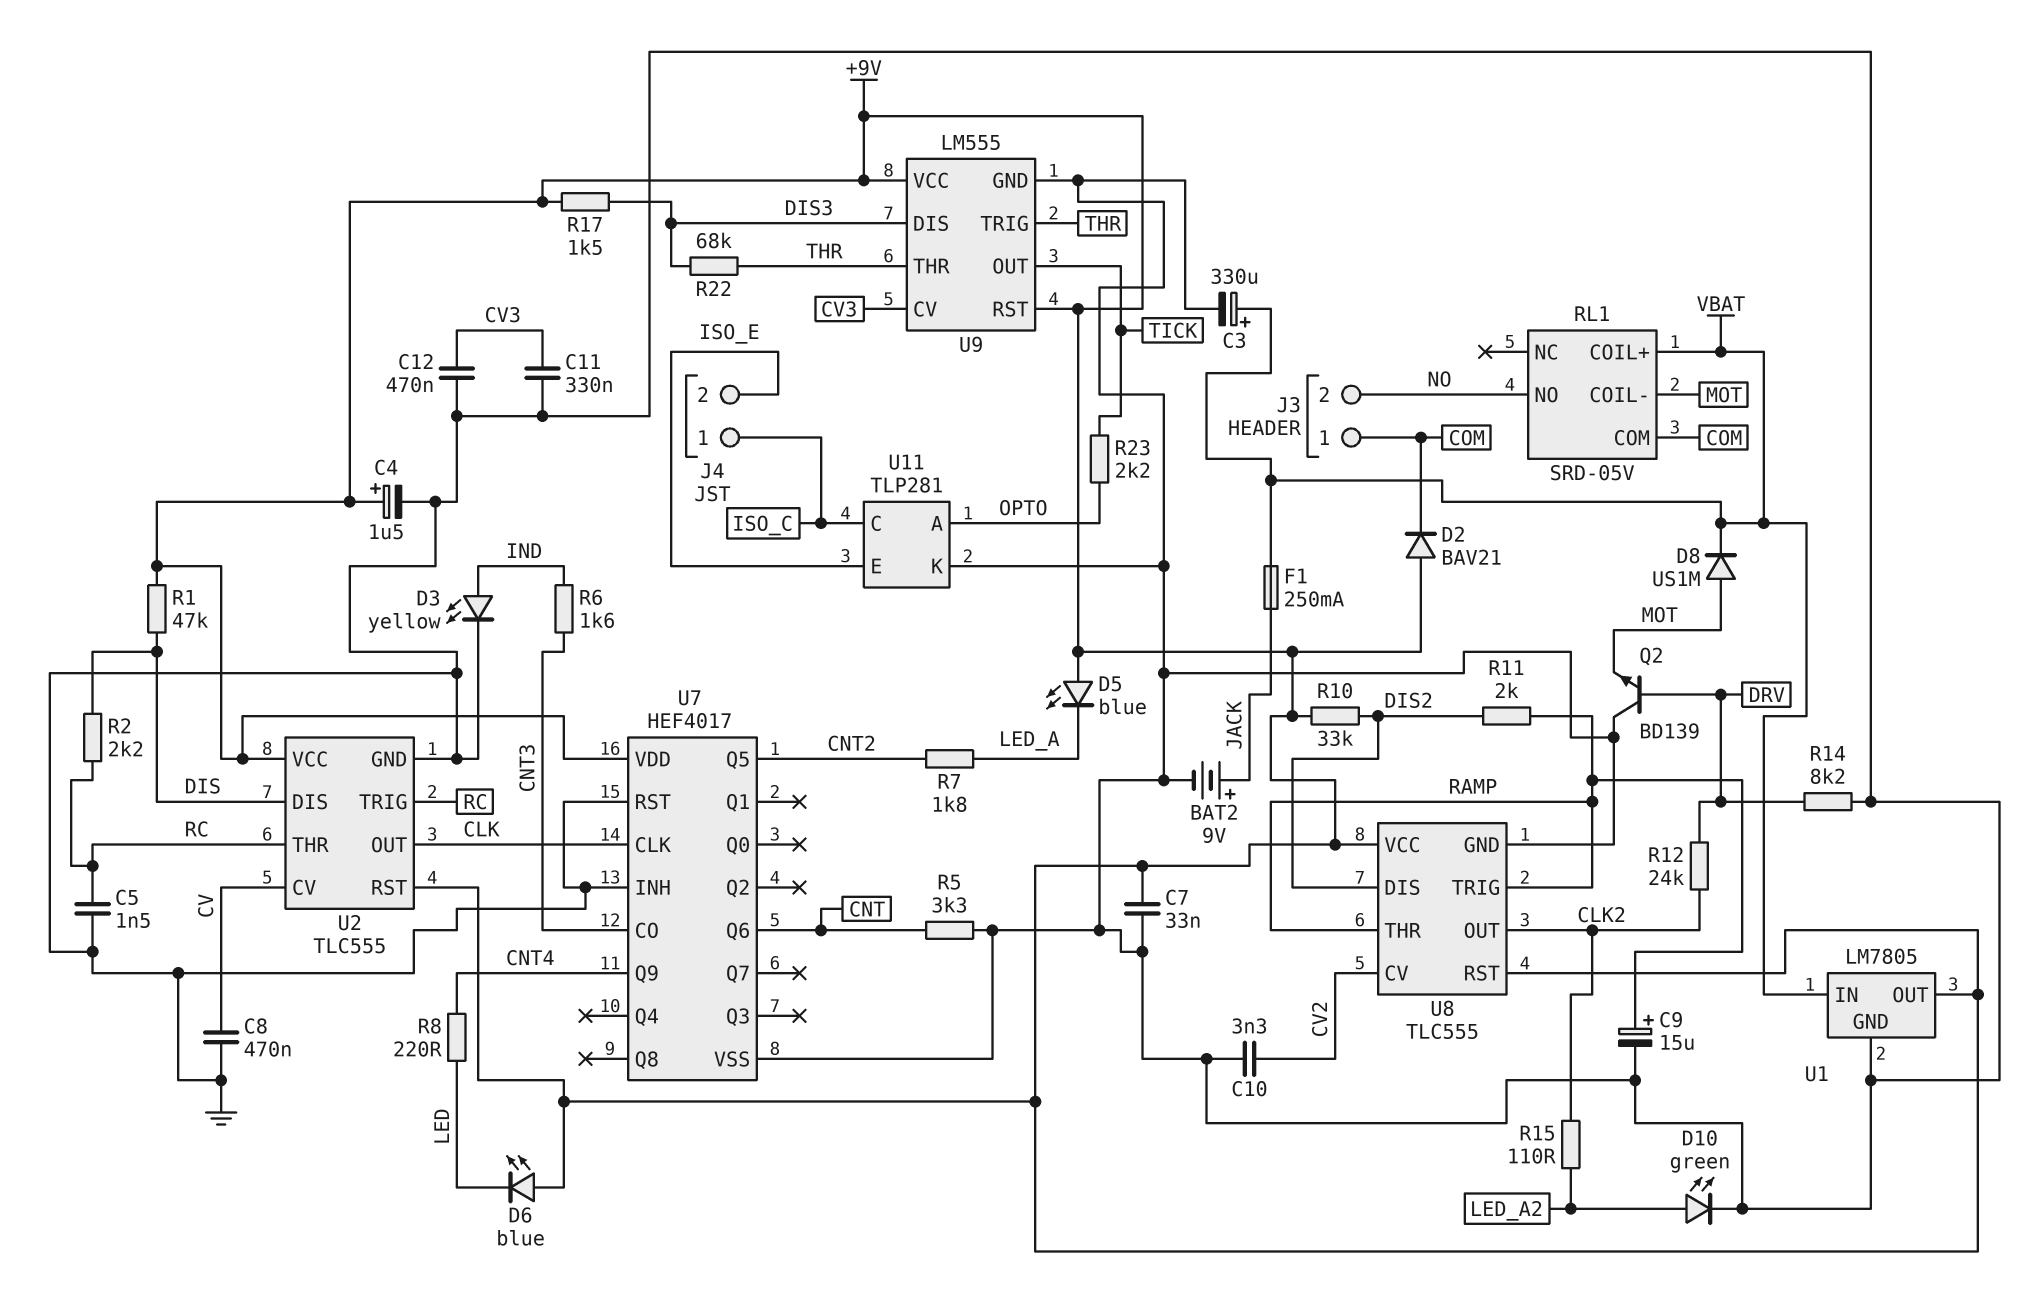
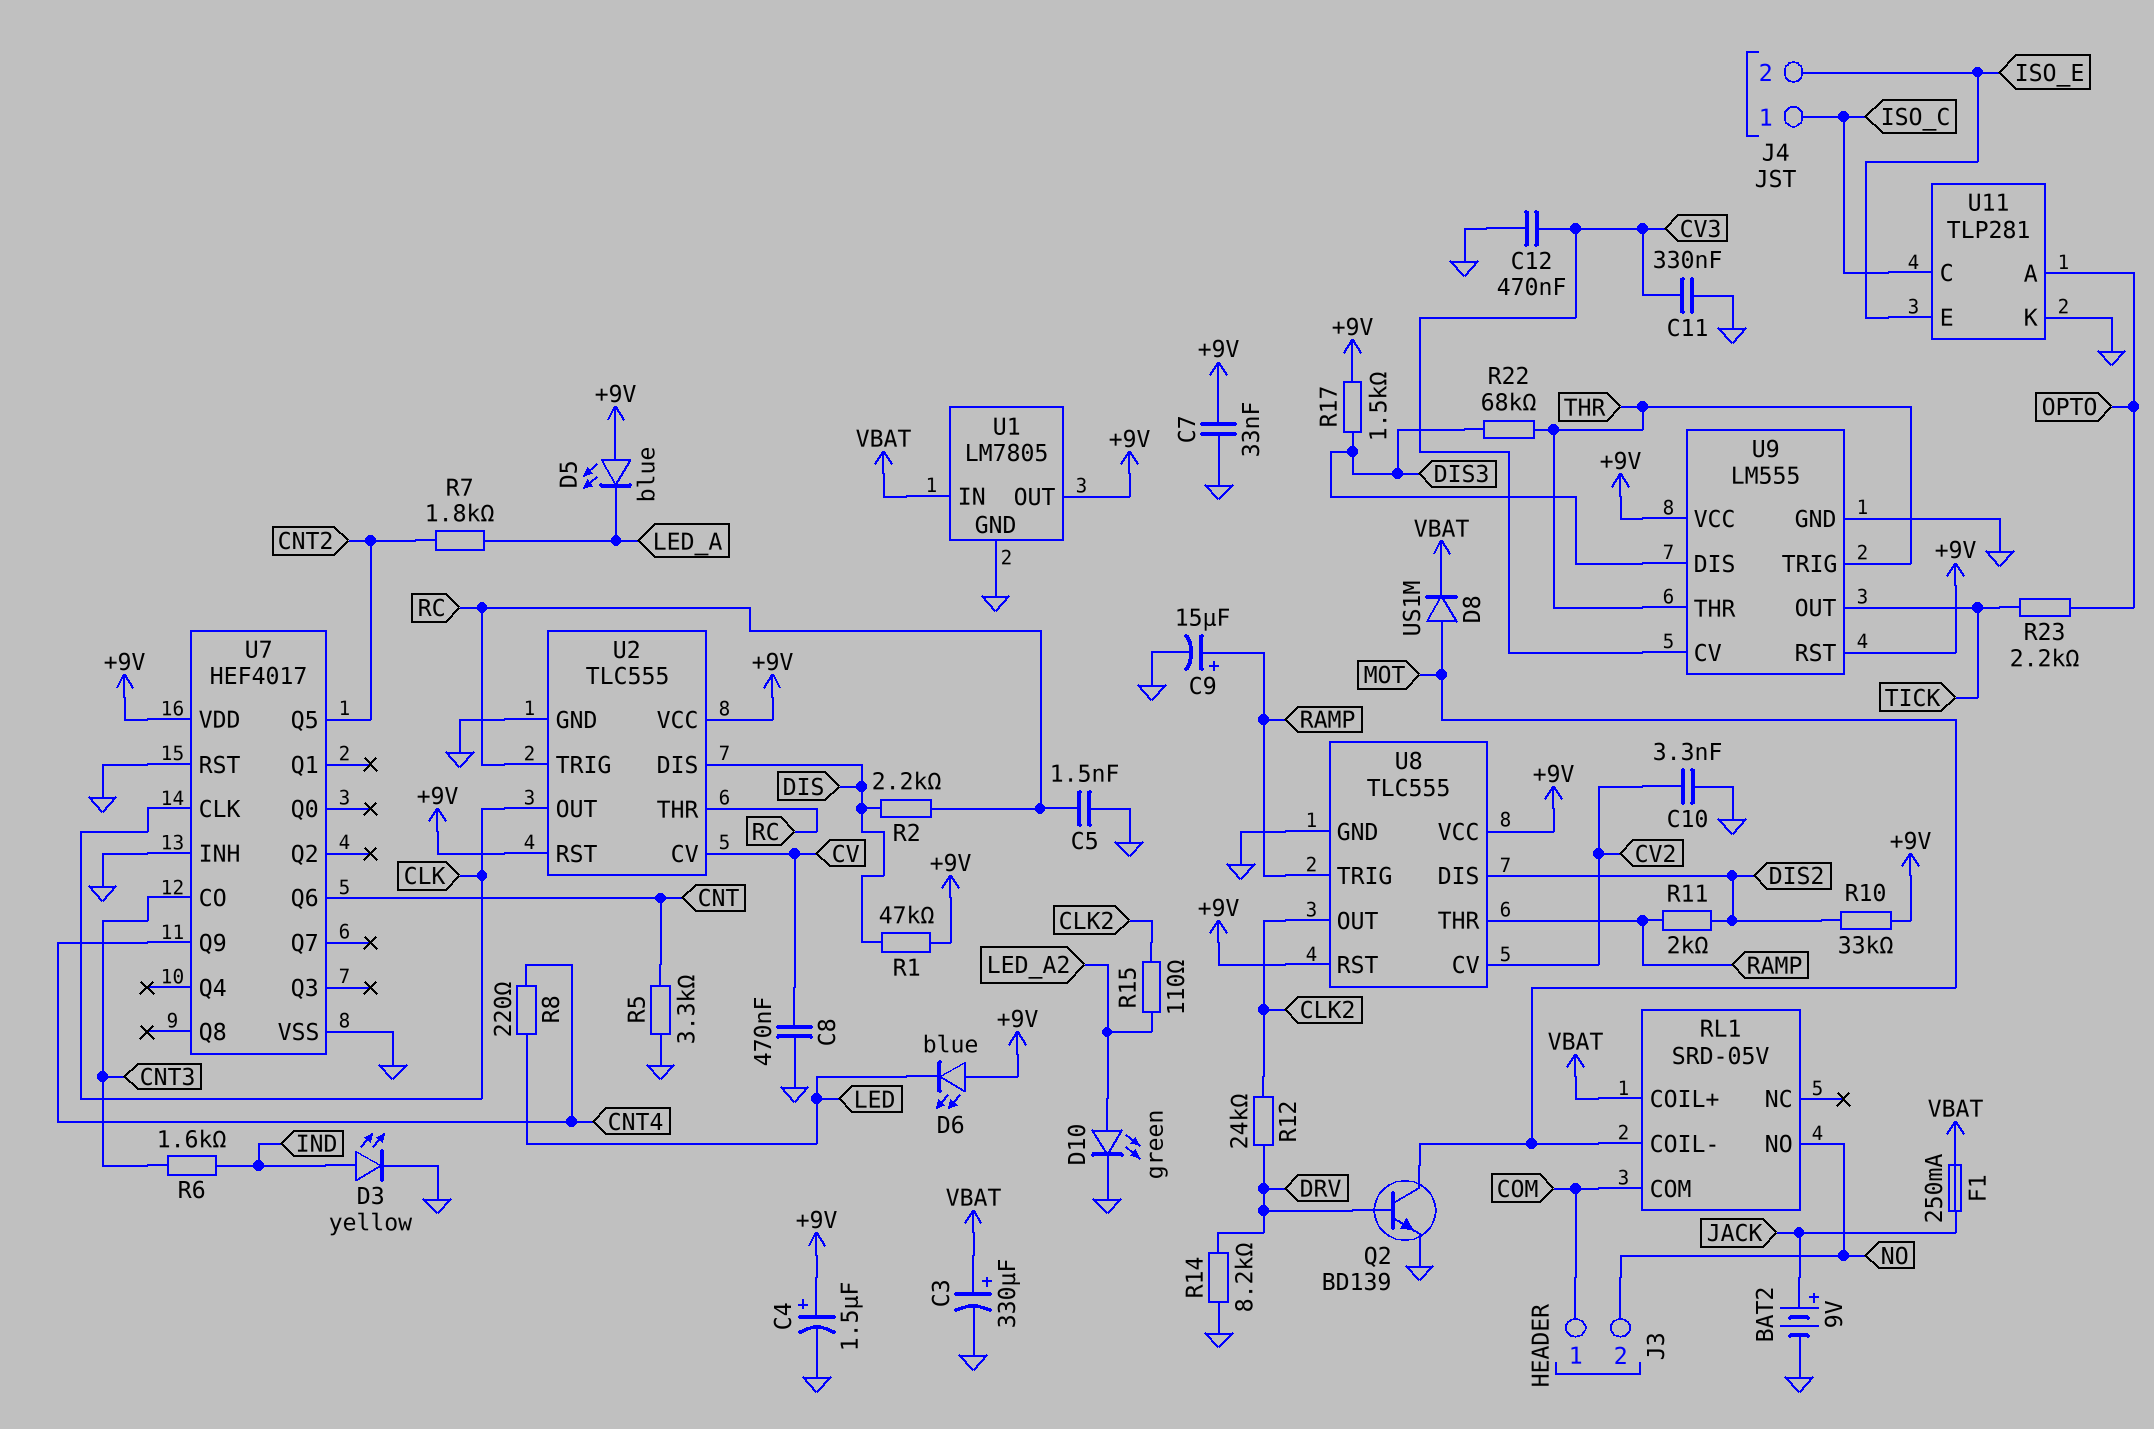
D2: diode BAV21 (A +9V, K COM) -> none
Q2: NPN BD139 (B DRV, C GND, E MOT) -> NPN BD139 (B DRV, C MOT, E GND)

